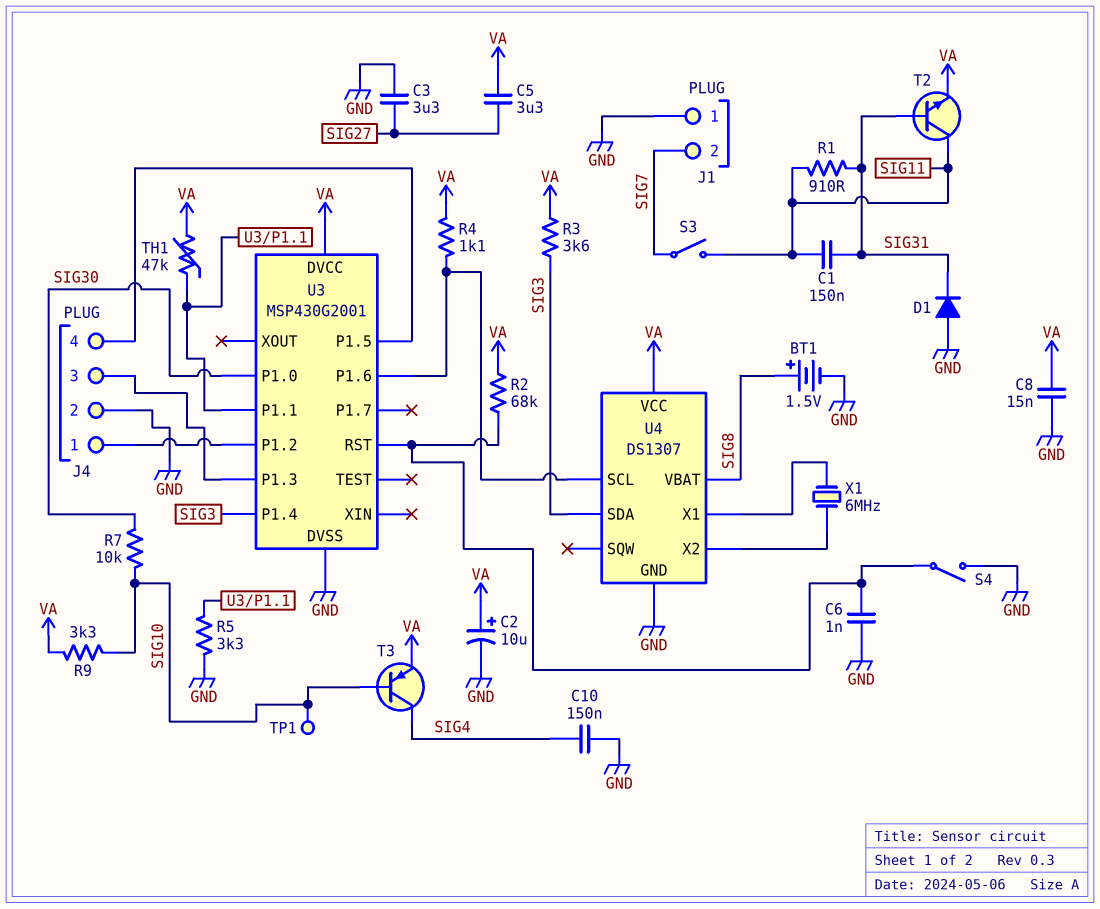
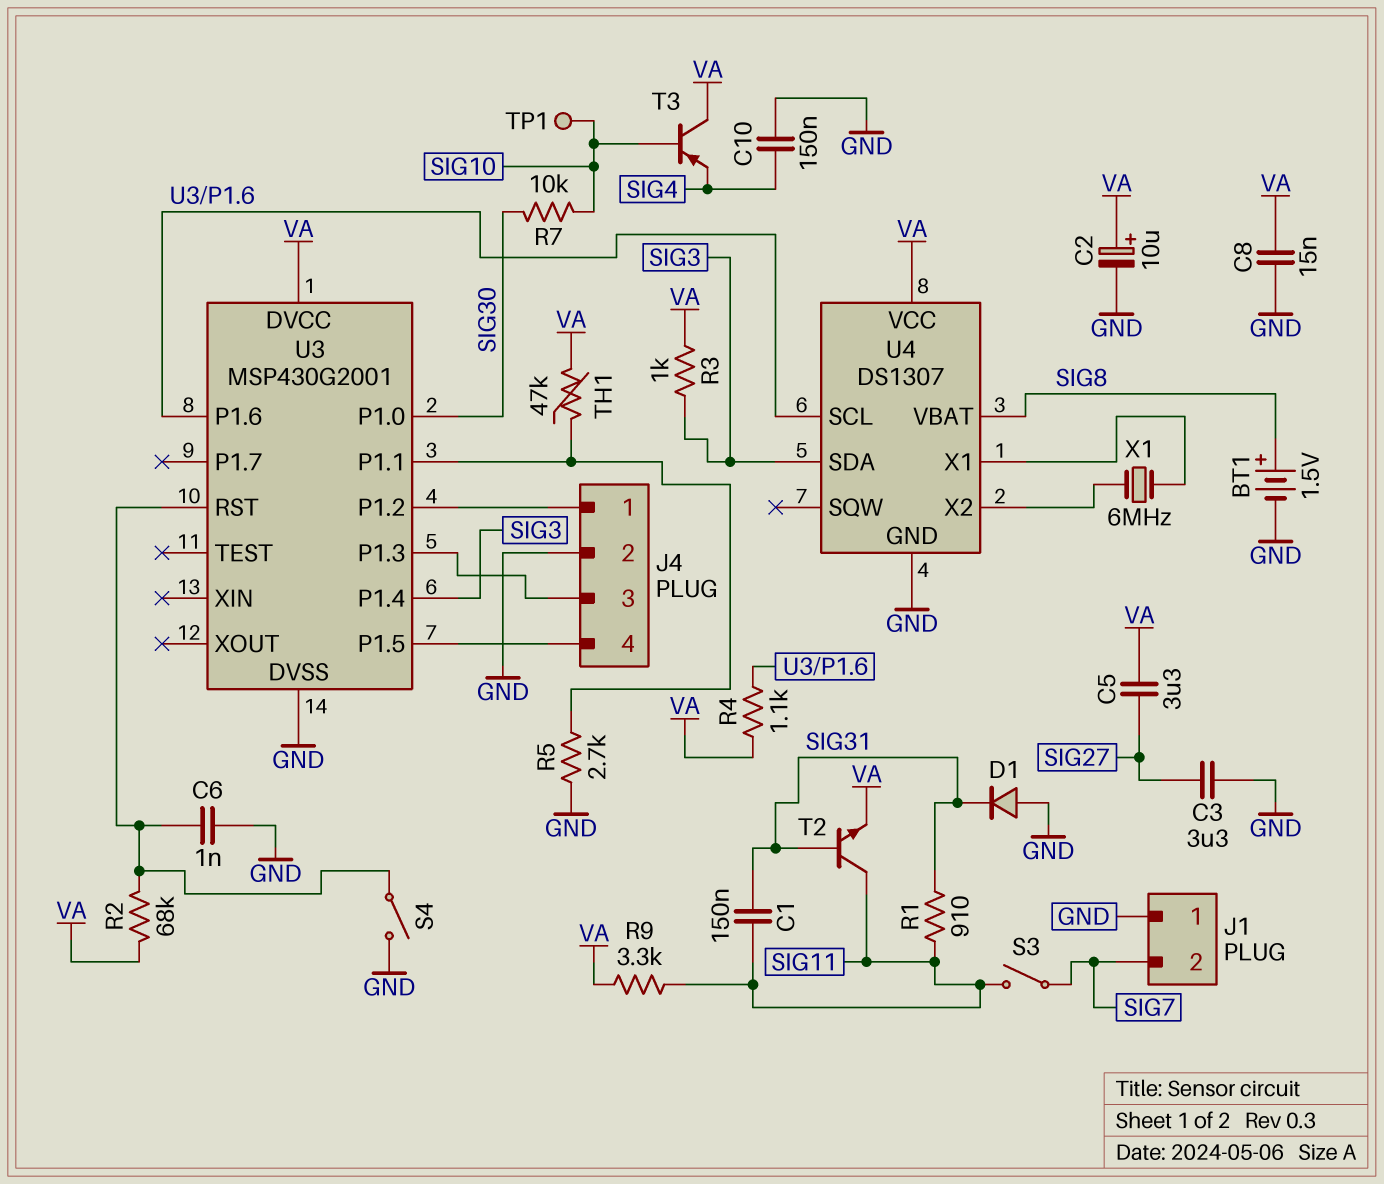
R3: 3.6k (SIG3, VA) -> 1k (SIG3, VA)
R5: 3.3k (GND, U3/P1.1) -> 2.7k (GND, U3/P1.1)
R9: 3.3k (SIG10, VA) -> 3.3k (SIG11, VA)
T3: PNP (B SIG10, C SIG4, E VA) -> PNP (B SIG10, C VA, E SIG4)

